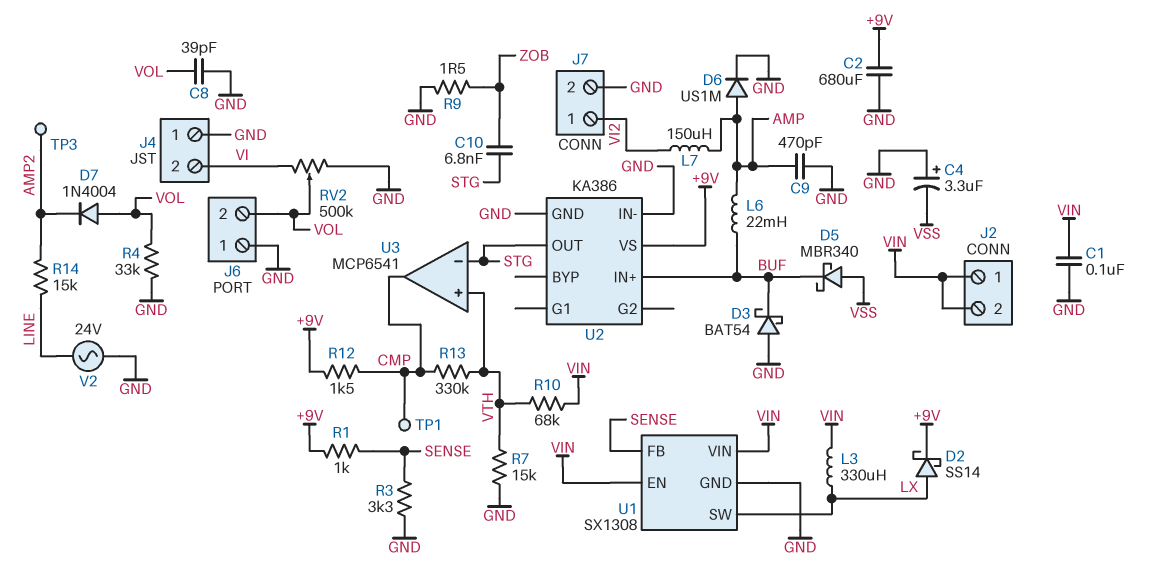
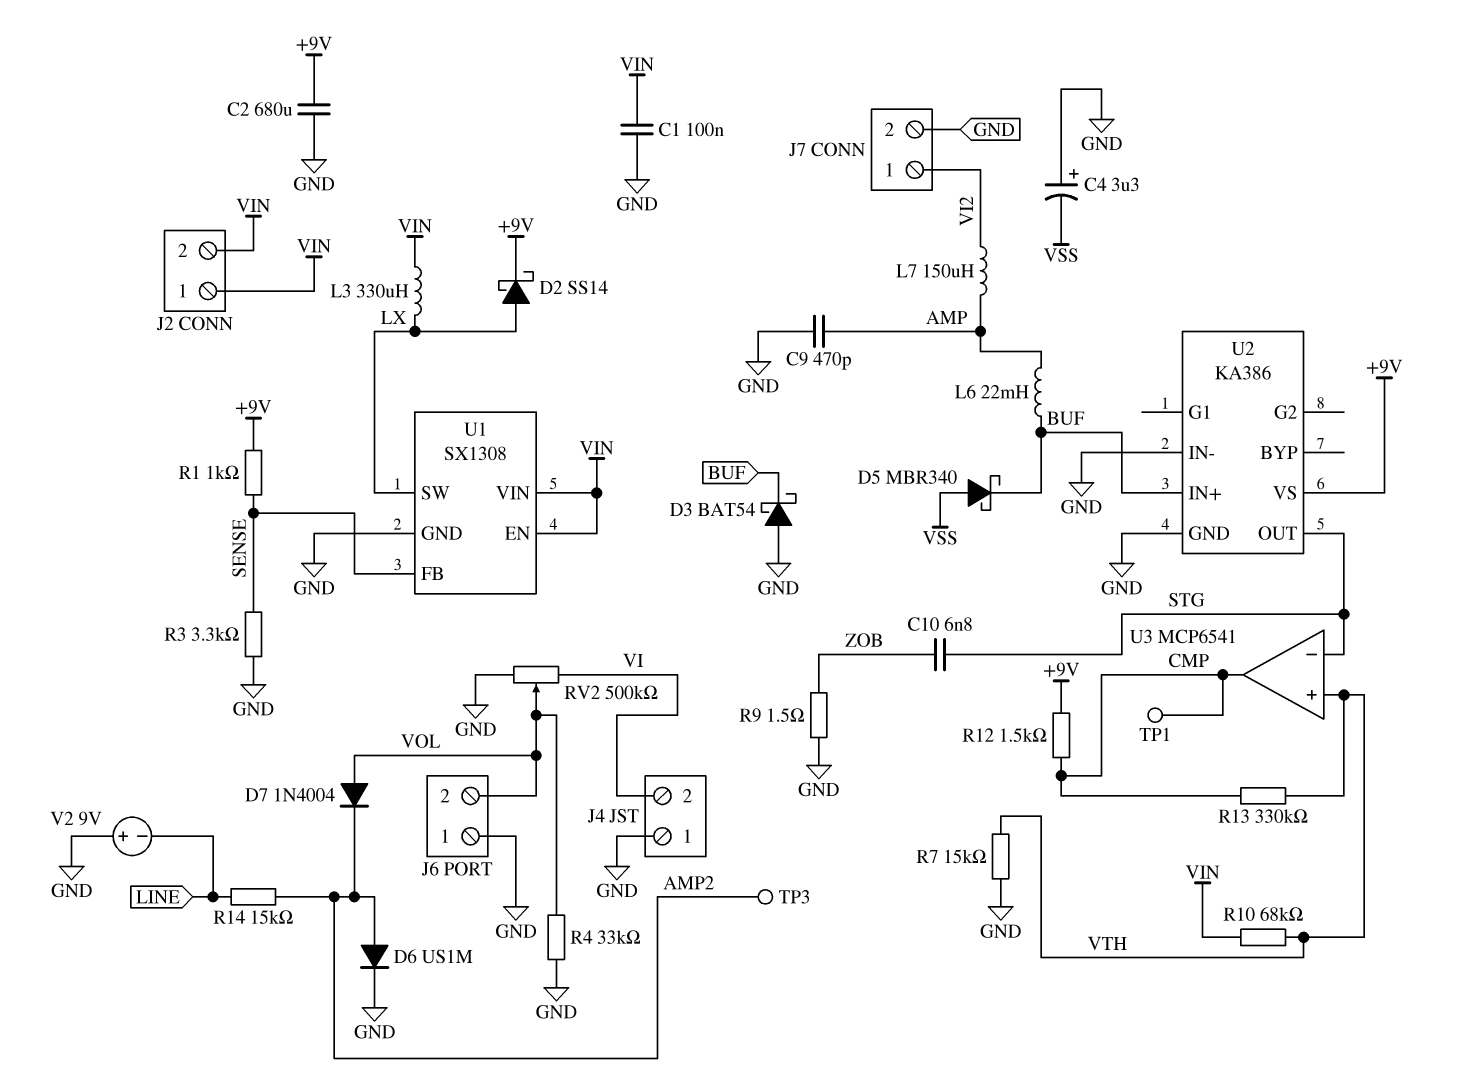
C8: 39pF (GND, VOL) -> none
D6: diode US1M (A AMP, K GND) -> diode US1M (A AMP2, K GND)
V2: AC 24V (GND, LINE) -> 9V (plus GND, minus LINE)

